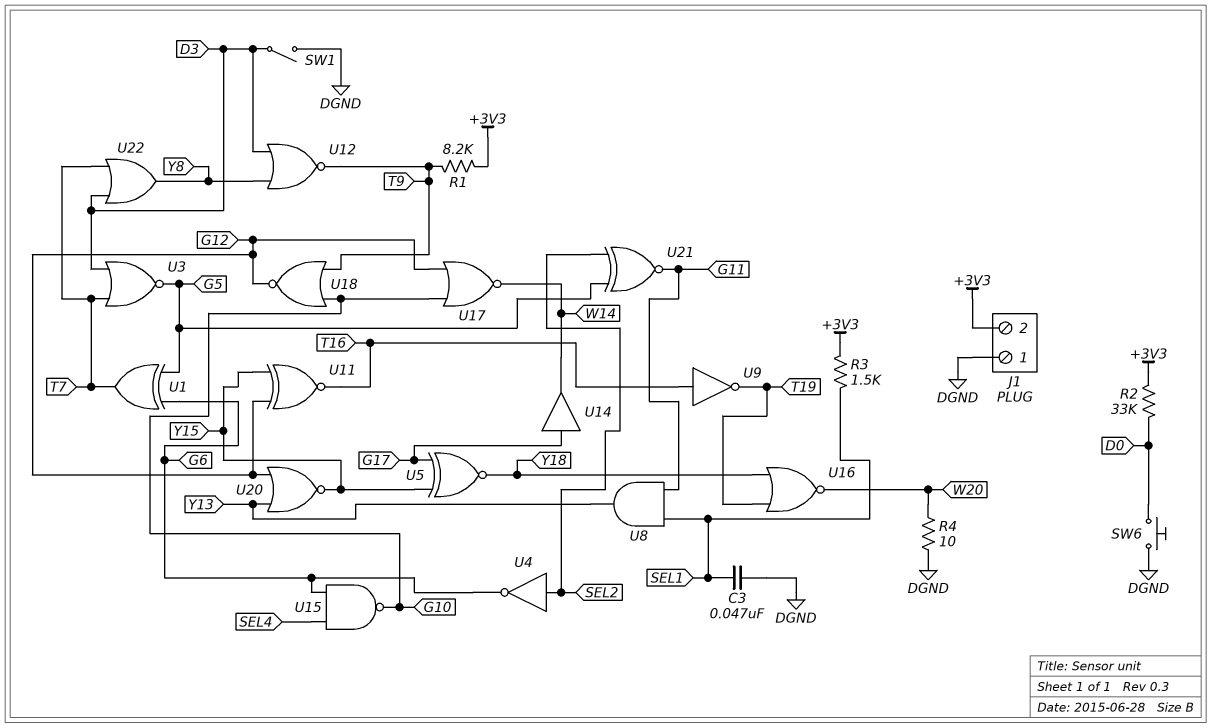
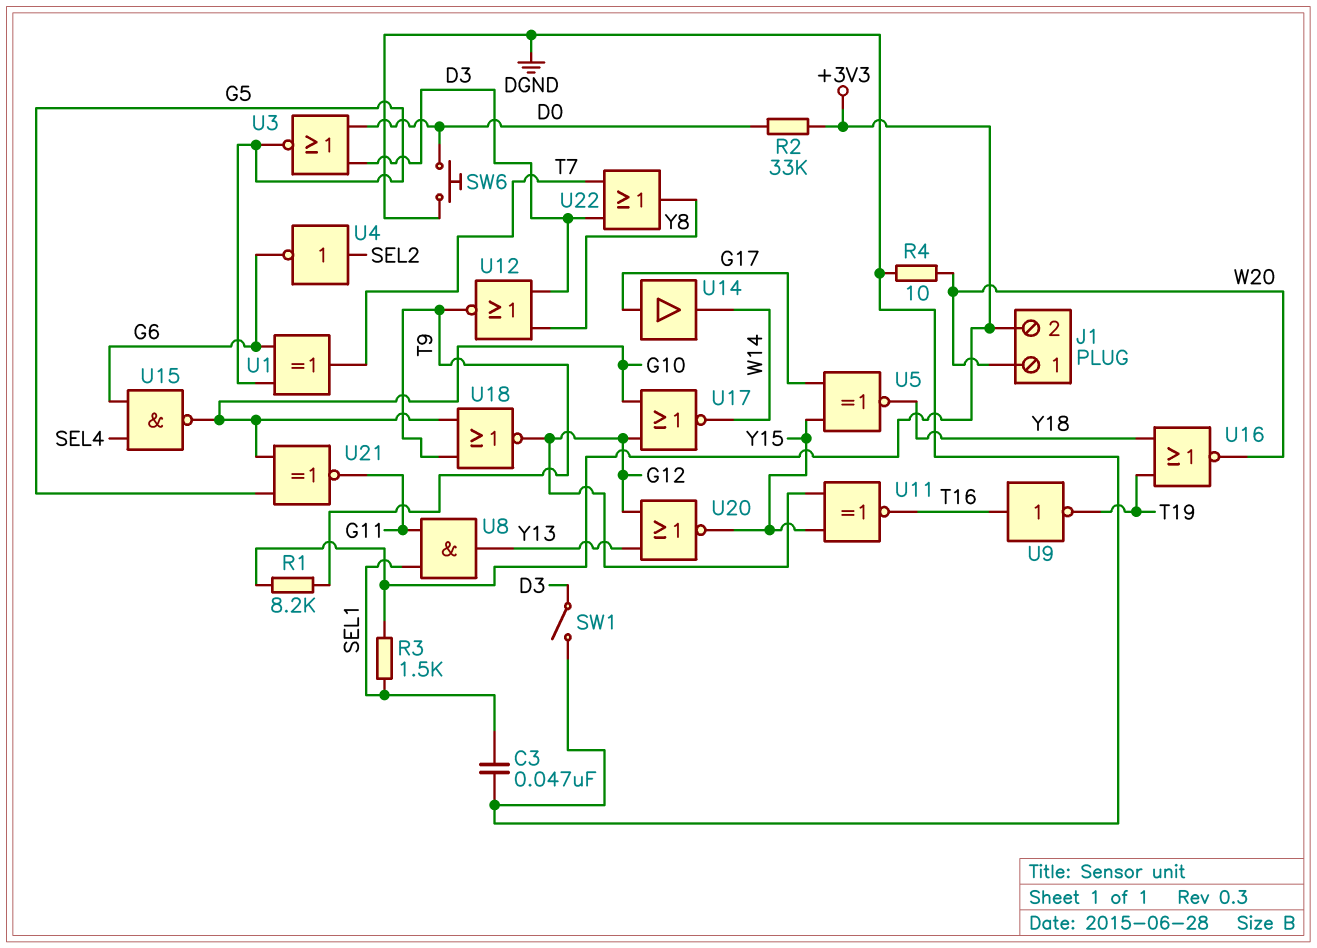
J1 pin 1: DGND -> W20
U3: NOR (in D3, in T7, out G5) -> NOR (in D0, in D3, out G5)
U21: XNOR (in G5, in SEL2, out G11) -> XNOR (in G5, in G10, out G11)

